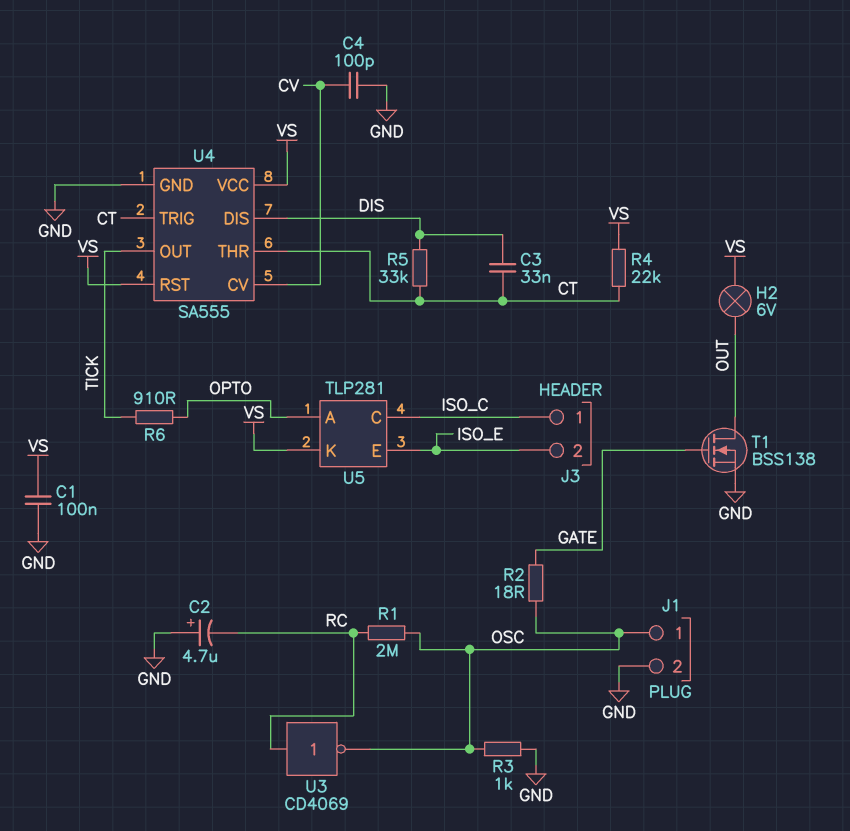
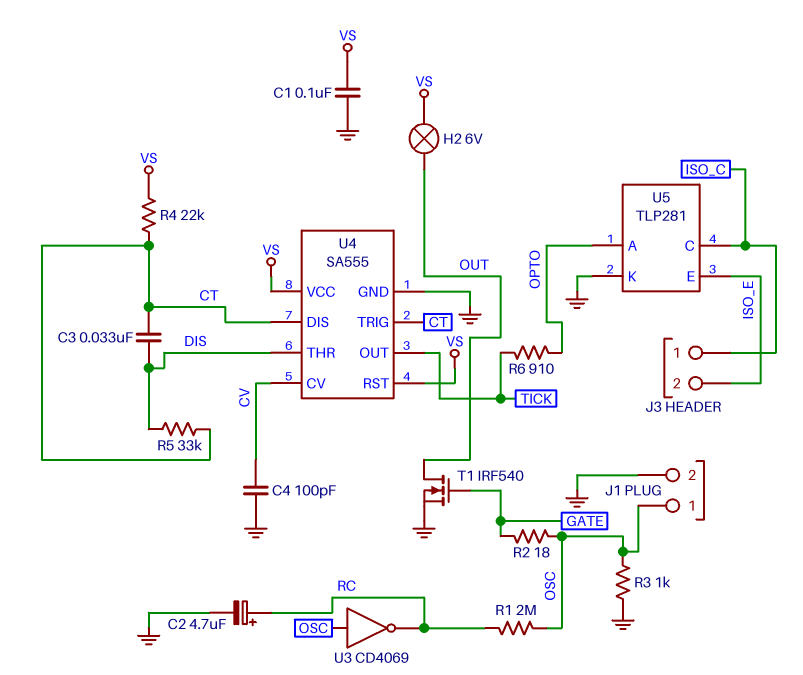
C2: 4.7uF (plus GND, minus RC) -> 4.7uF (plus RC, minus GND)
T1: NMOS BSS138 (G GATE, D OUT, S GND) -> NMOS IRF540 (G GATE, D OUT, S GND)
U3: NOT CD4069 (in RC, out OSC) -> NOT CD4069 (in OSC, out RC)
U4 pin DIS: DIS -> CT
U4 pin THR: CT -> DIS
U5 pin K: VS -> GND

